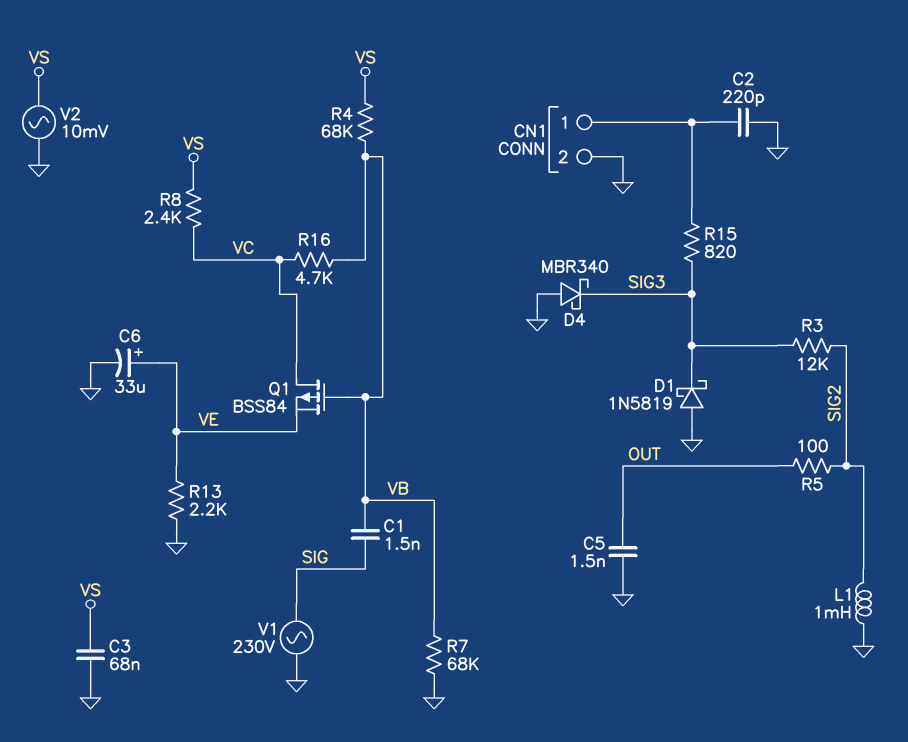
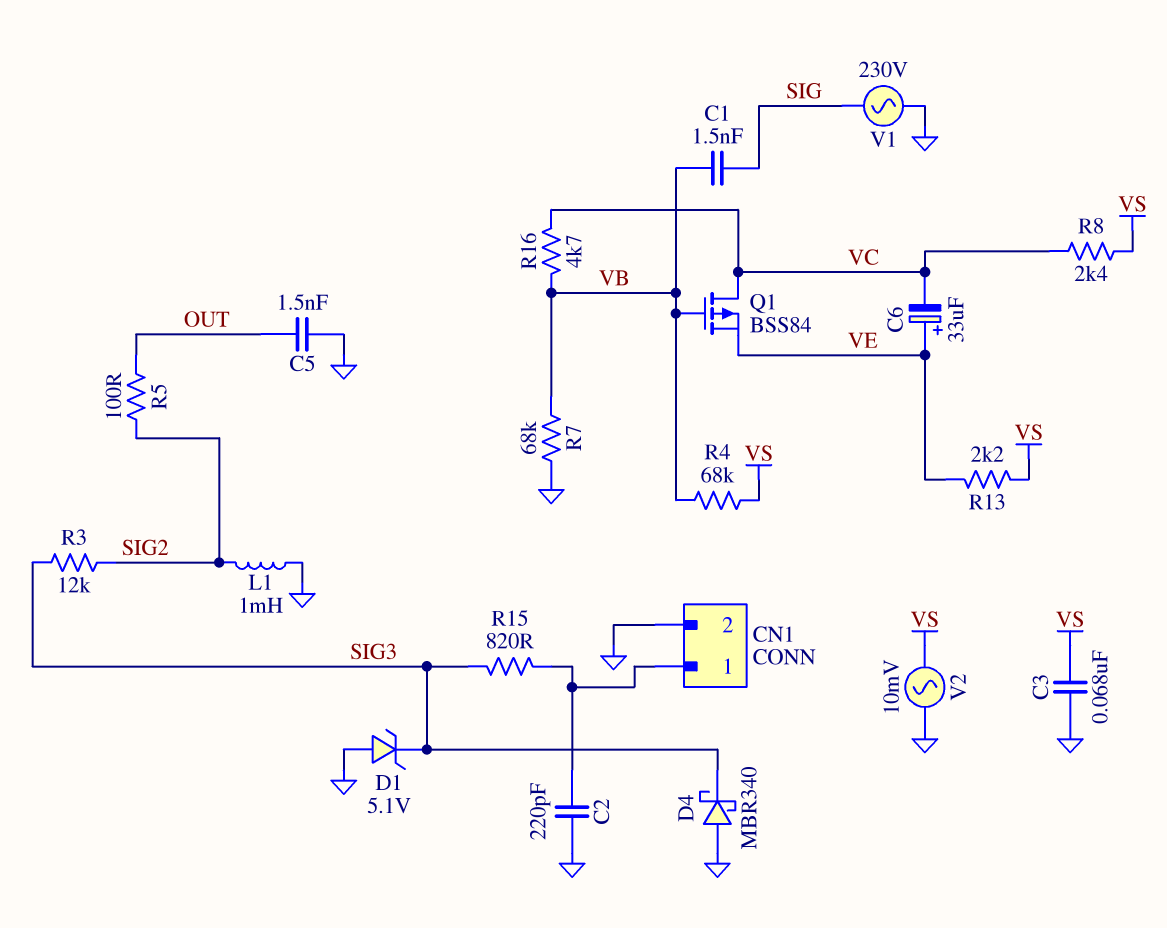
C6: 33uF (plus VE, minus GND) -> 33uF (plus VE, minus VC)
D1: schottky 1N5819 (A GND, K SIG3) -> zener 5.1V (A GND, K SIG3)
R13: 2.2k (GND, VE) -> 2.2k (VE, VS)

